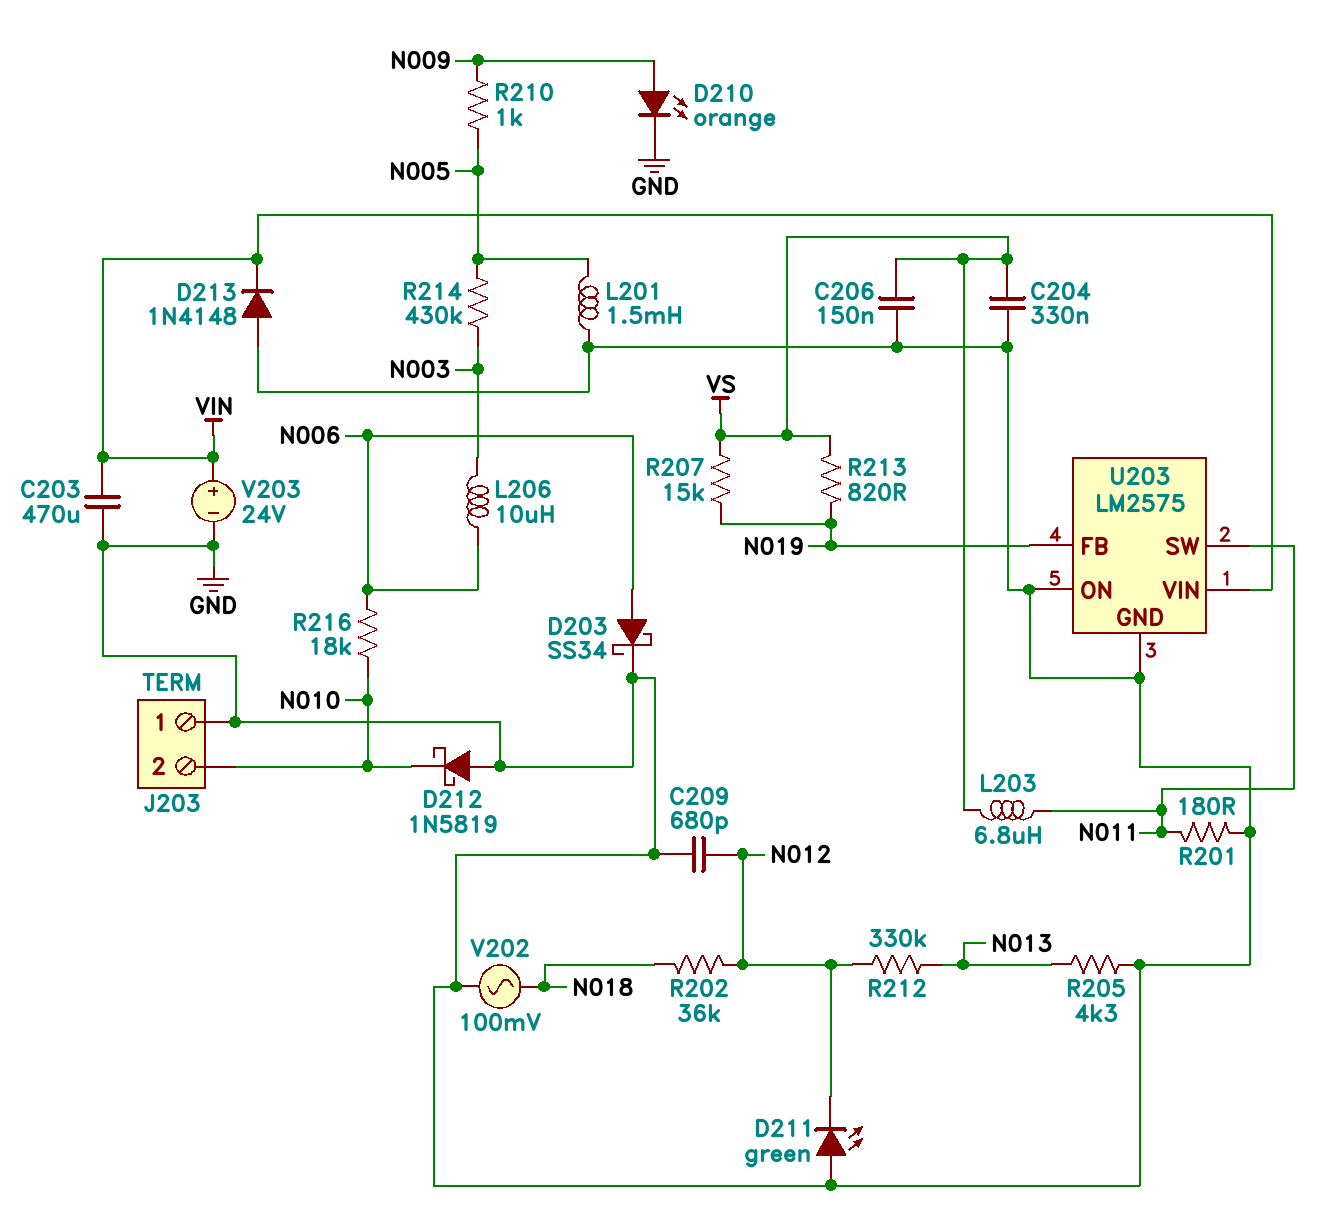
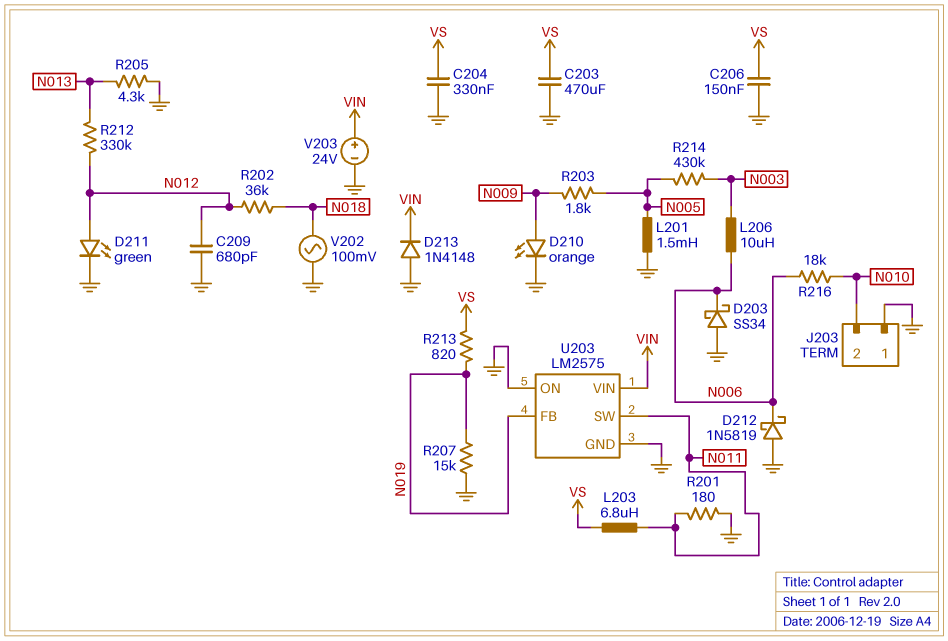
C203: 470uF (GND, VIN) -> 470uF (GND, VS)
D203: schottky SS34 (A N006, K GND) -> schottky SS34 (A GND, K N006)
D211: LED green (A GND, K N012) -> LED green (A N012, K GND)
D212: schottky 1N5819 (A GND, K N010) -> schottky 1N5819 (A GND, K N006)
R203: none -> 1.8k (N005, N009)
R207: 15k (N019, VS) -> 15k (GND, N019)
R210: 1k (N005, N009) -> none

